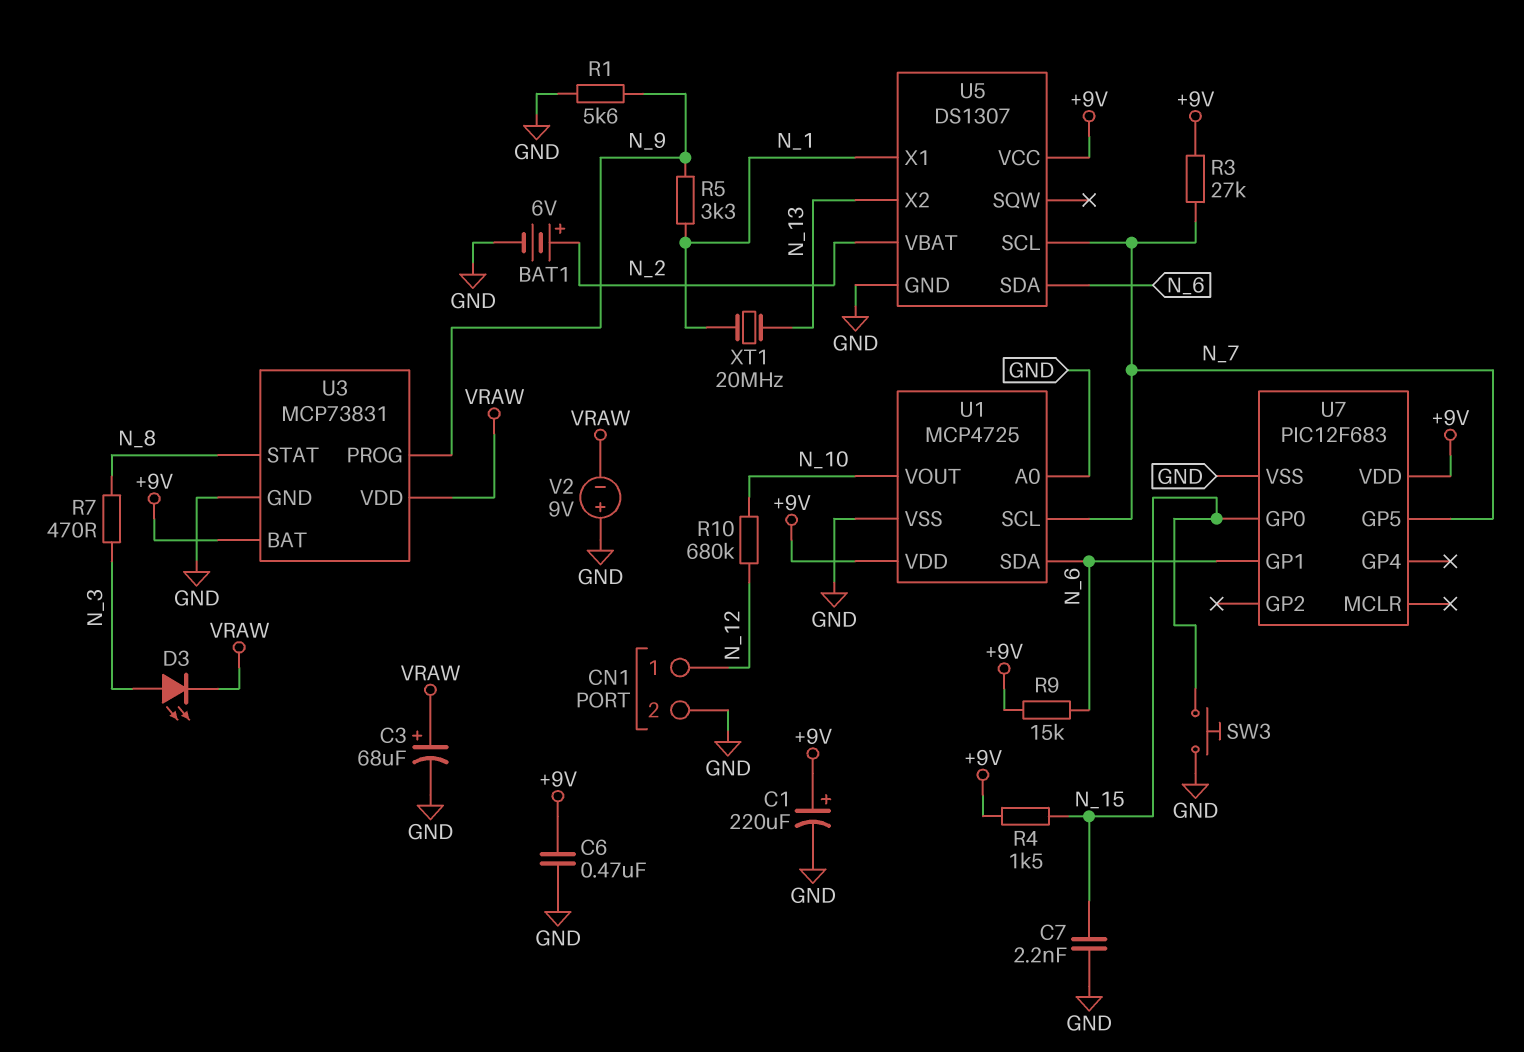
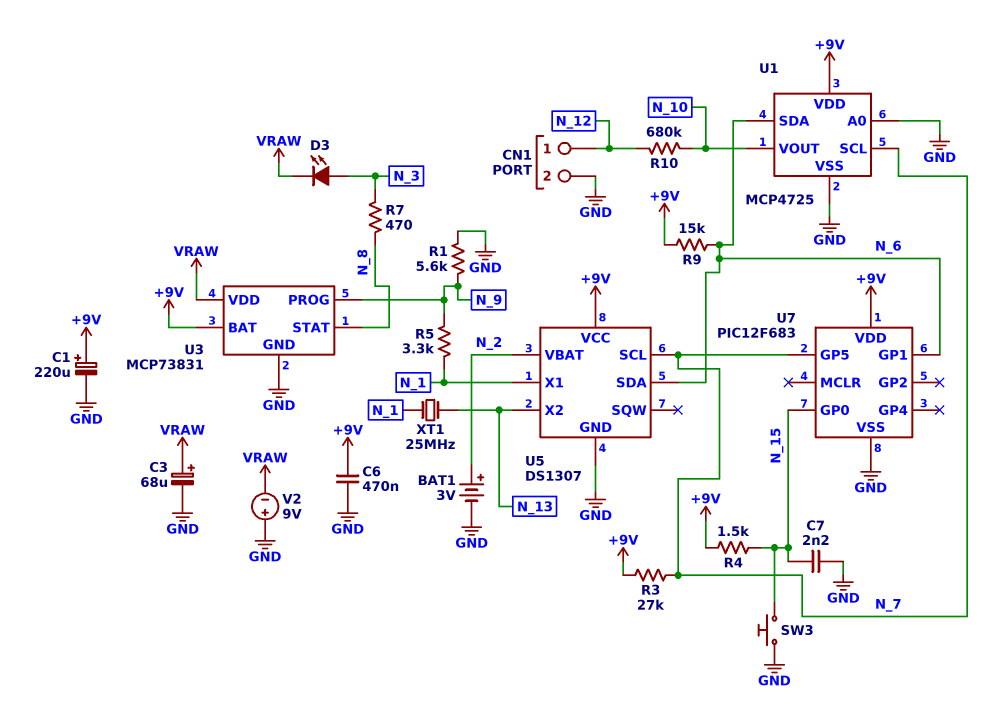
BAT1: 6V (plus N_2, minus GND) -> 3V (plus N_2, minus GND)
XT1: 20MHz (N_1, N_13) -> 25MHz (N_1, N_13)

